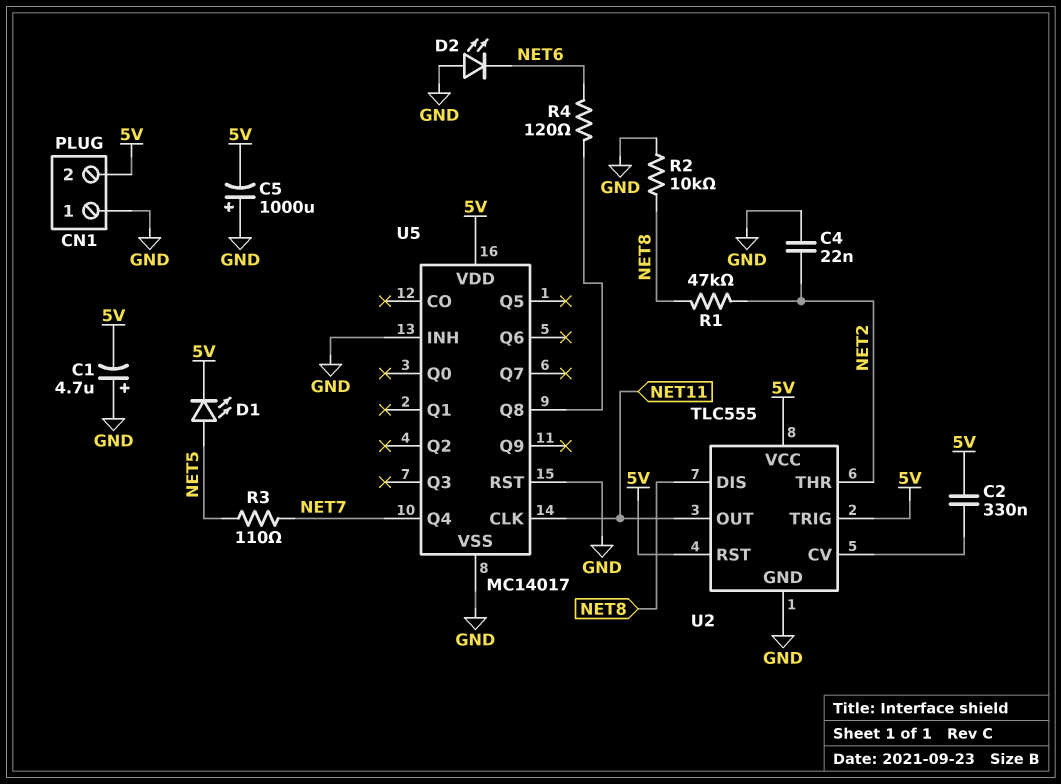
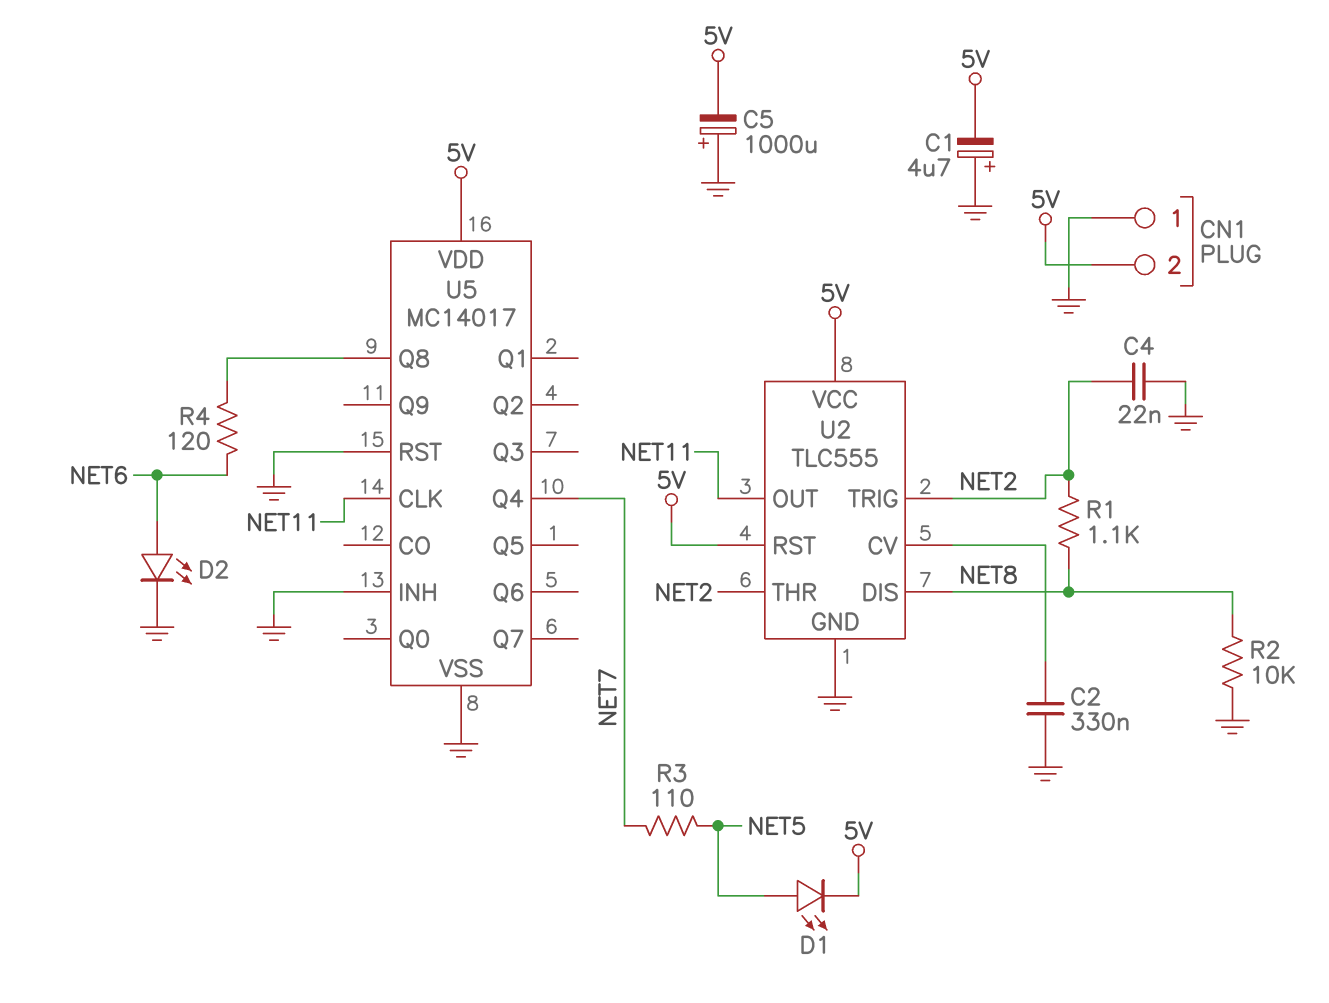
C2: 330nF (5V, U2/CV) -> 330nF (GND, U2/CV)
D2: LED (A GND, K NET6) -> LED (A NET6, K GND)
R1: 47k (NET2, NET8) -> 1.1k (NET2, NET8)
U2 pin TRIG: 5V -> NET2

